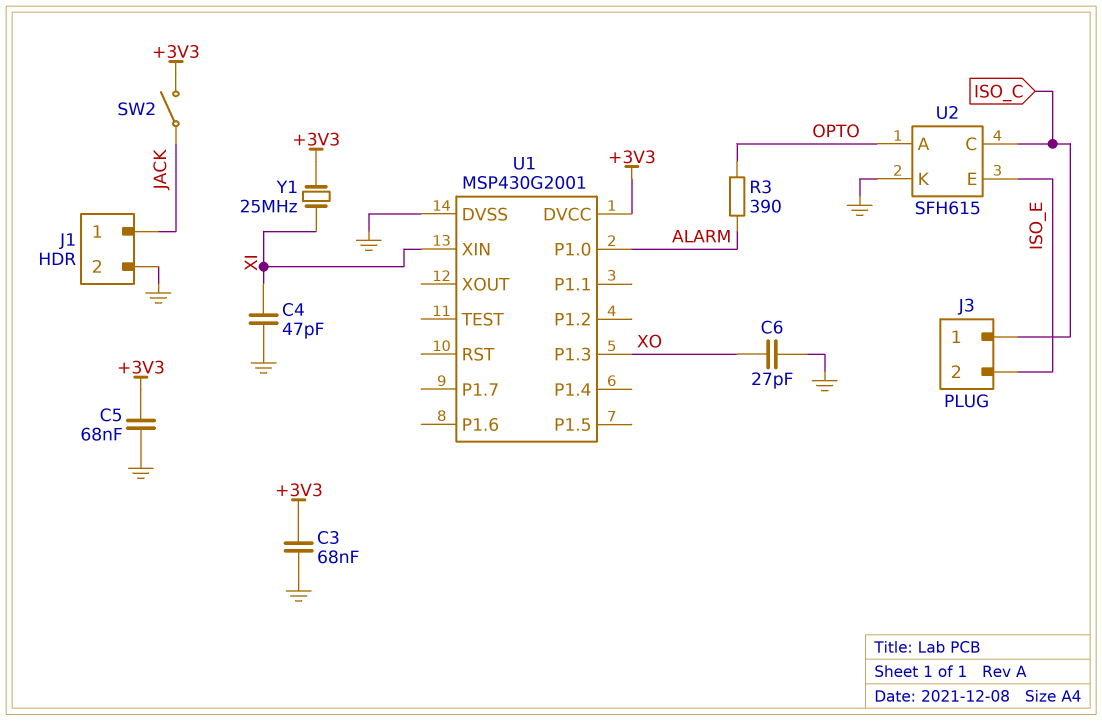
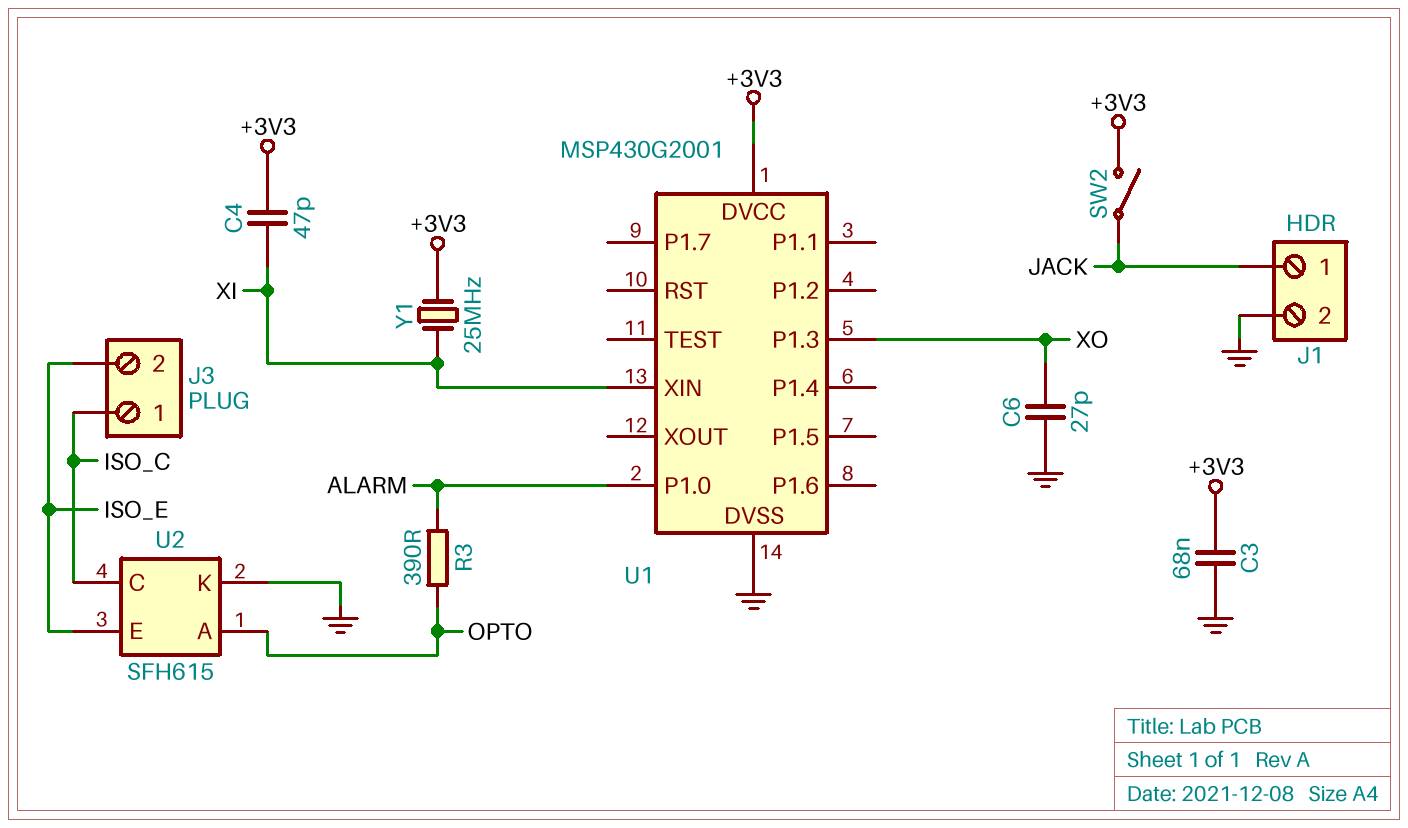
C4: 47pF (GND, XI) -> 47pF (+3V3, XI)
C5: 68nF (+3V3, GND) -> none

